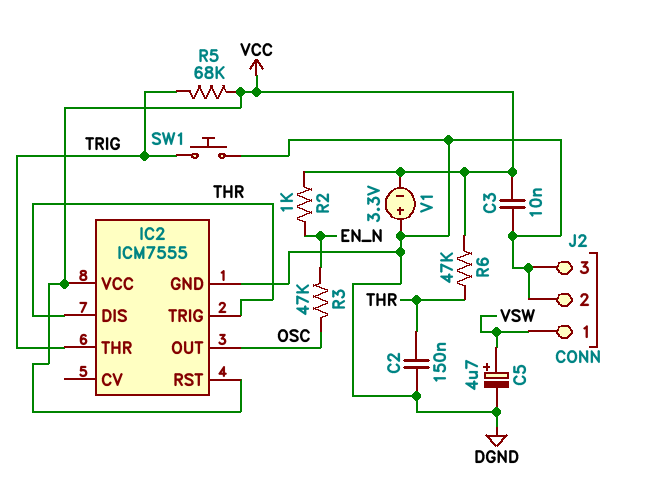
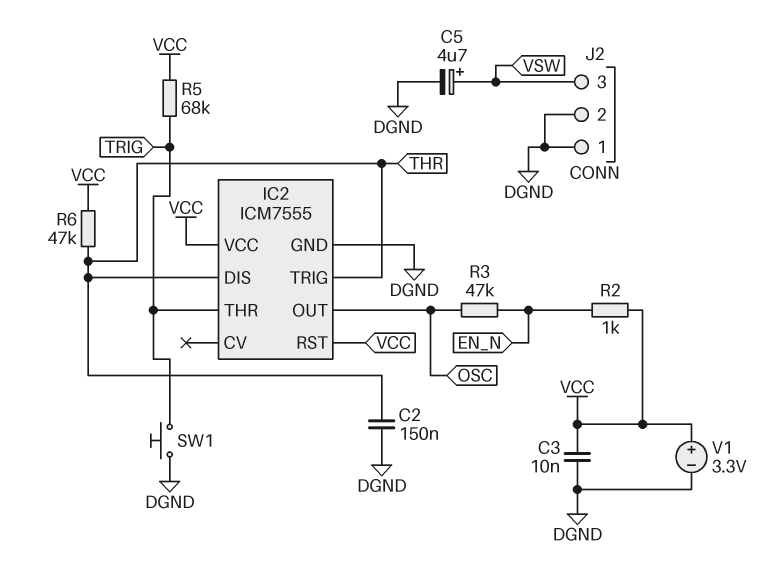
J2 pin 1: VSW -> DGND
J2 pin 3: DGND -> VSW
V1: 3.3V (plus DGND, minus VCC) -> 3.3V (plus VCC, minus DGND)

